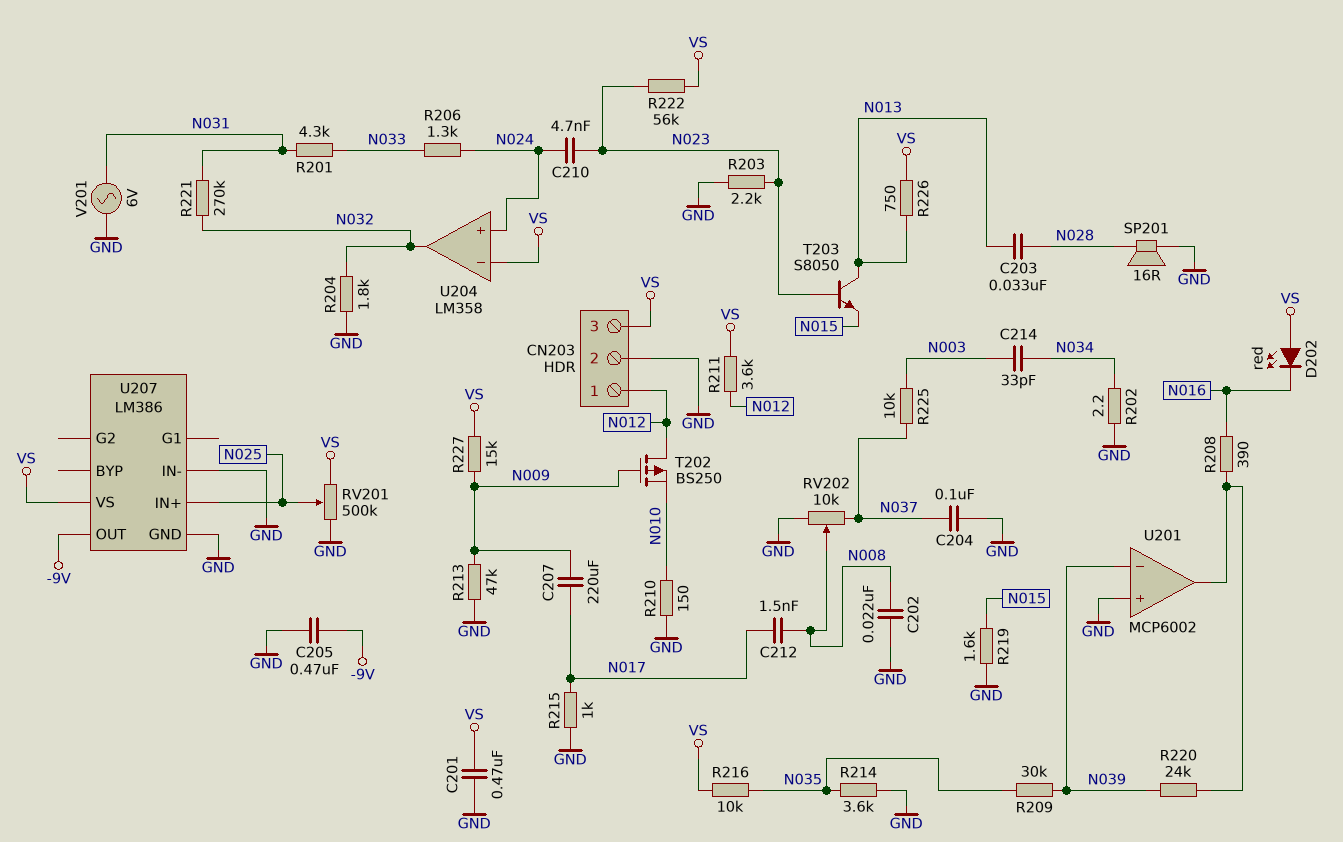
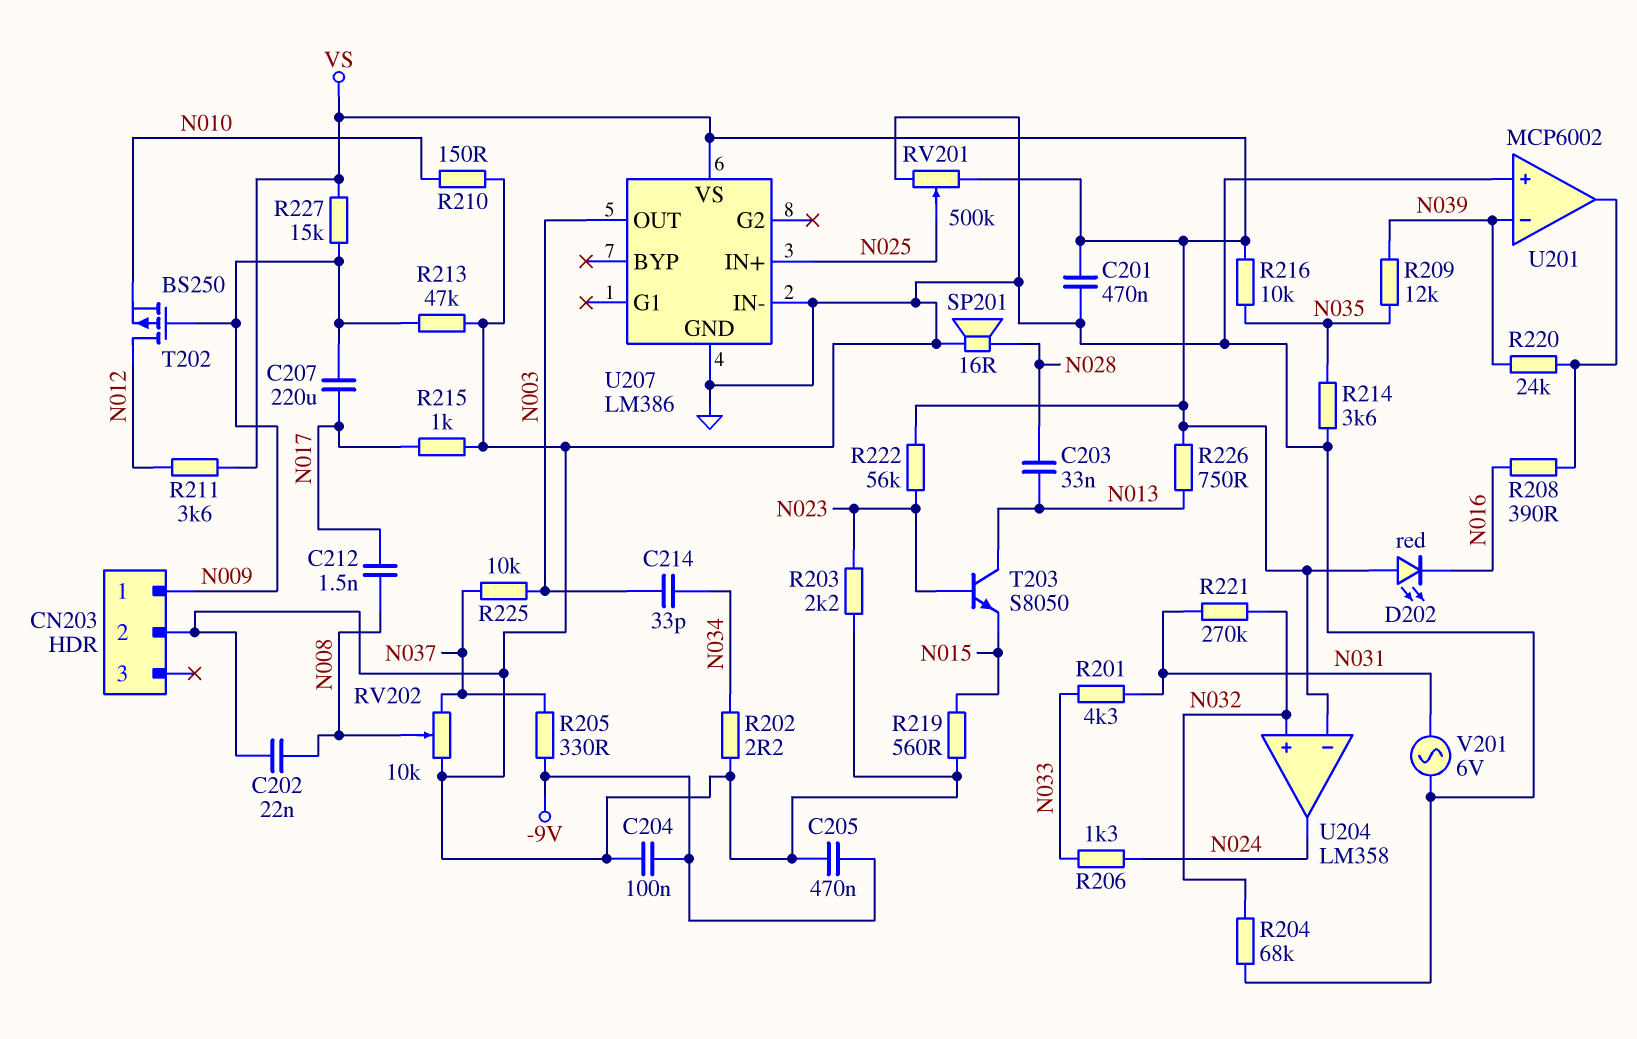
C204: 100nF (GND, N037) -> 100nF (-9V, GND)
C210: 4.7nF (N023, N024) -> none
CN203 pin 1: N012 -> N009
CN203 pin 3: VS -> none
R204: 1.8k (GND, N032) -> 68k (GND, N032)
R205: none -> 330 (-9V, N037)
R209: 30k (N035, N039) -> 12k (N035, N039)
R219: 1.6k (GND, N015) -> 560 (GND, N015)
U204 pin in+: N024 -> N032
U204 pin out: N032 -> N024
U207 pin OUT: -9V -> N003

